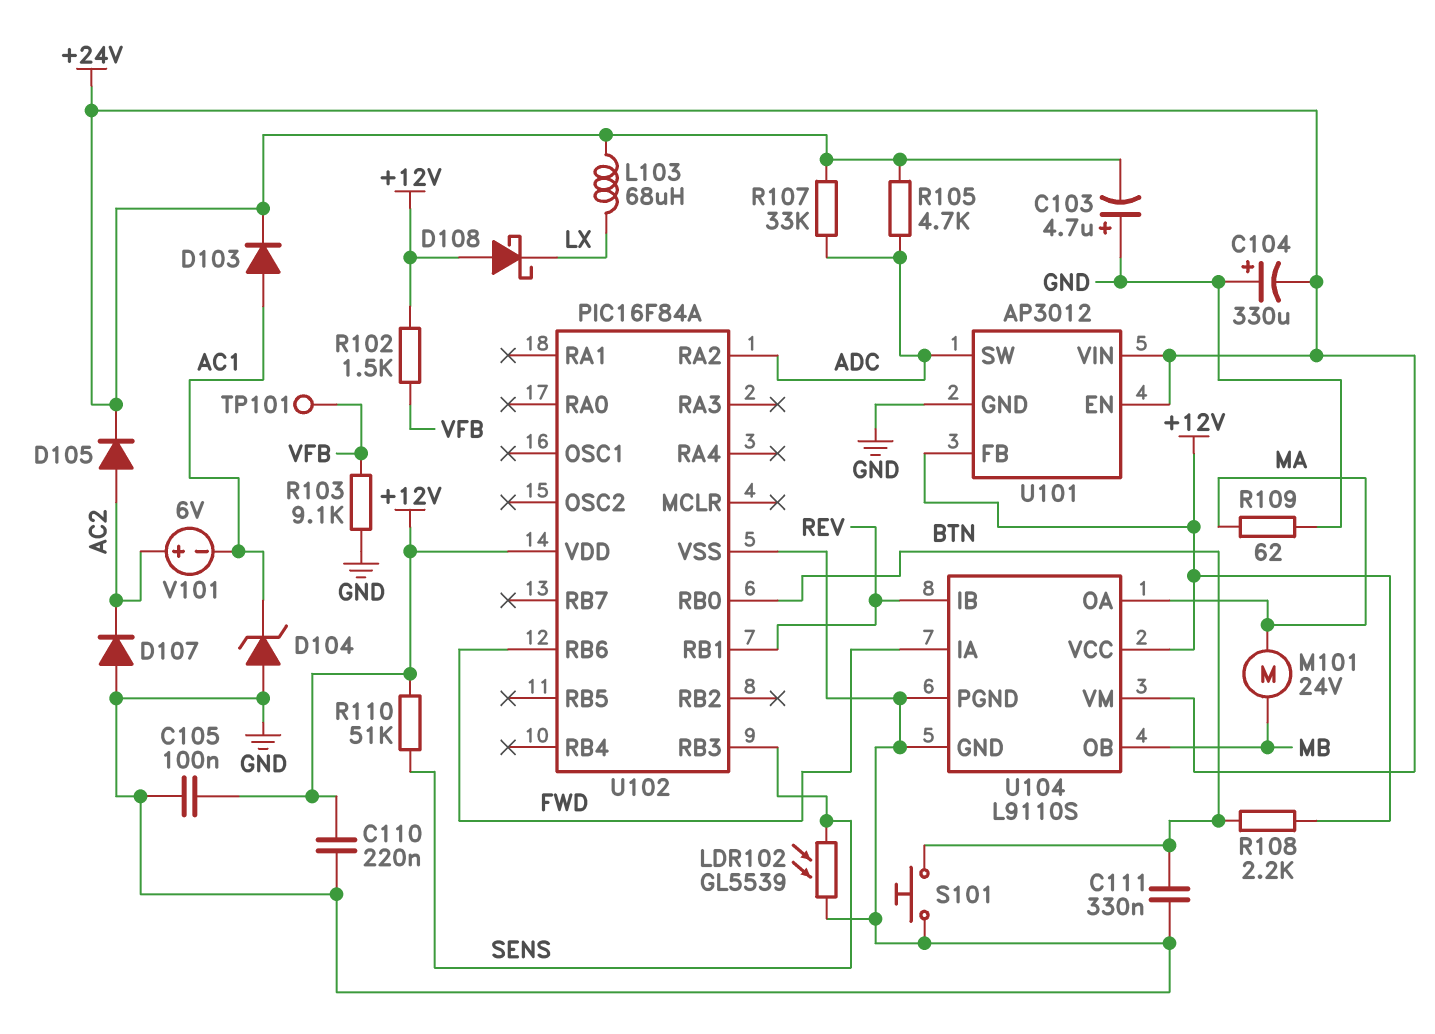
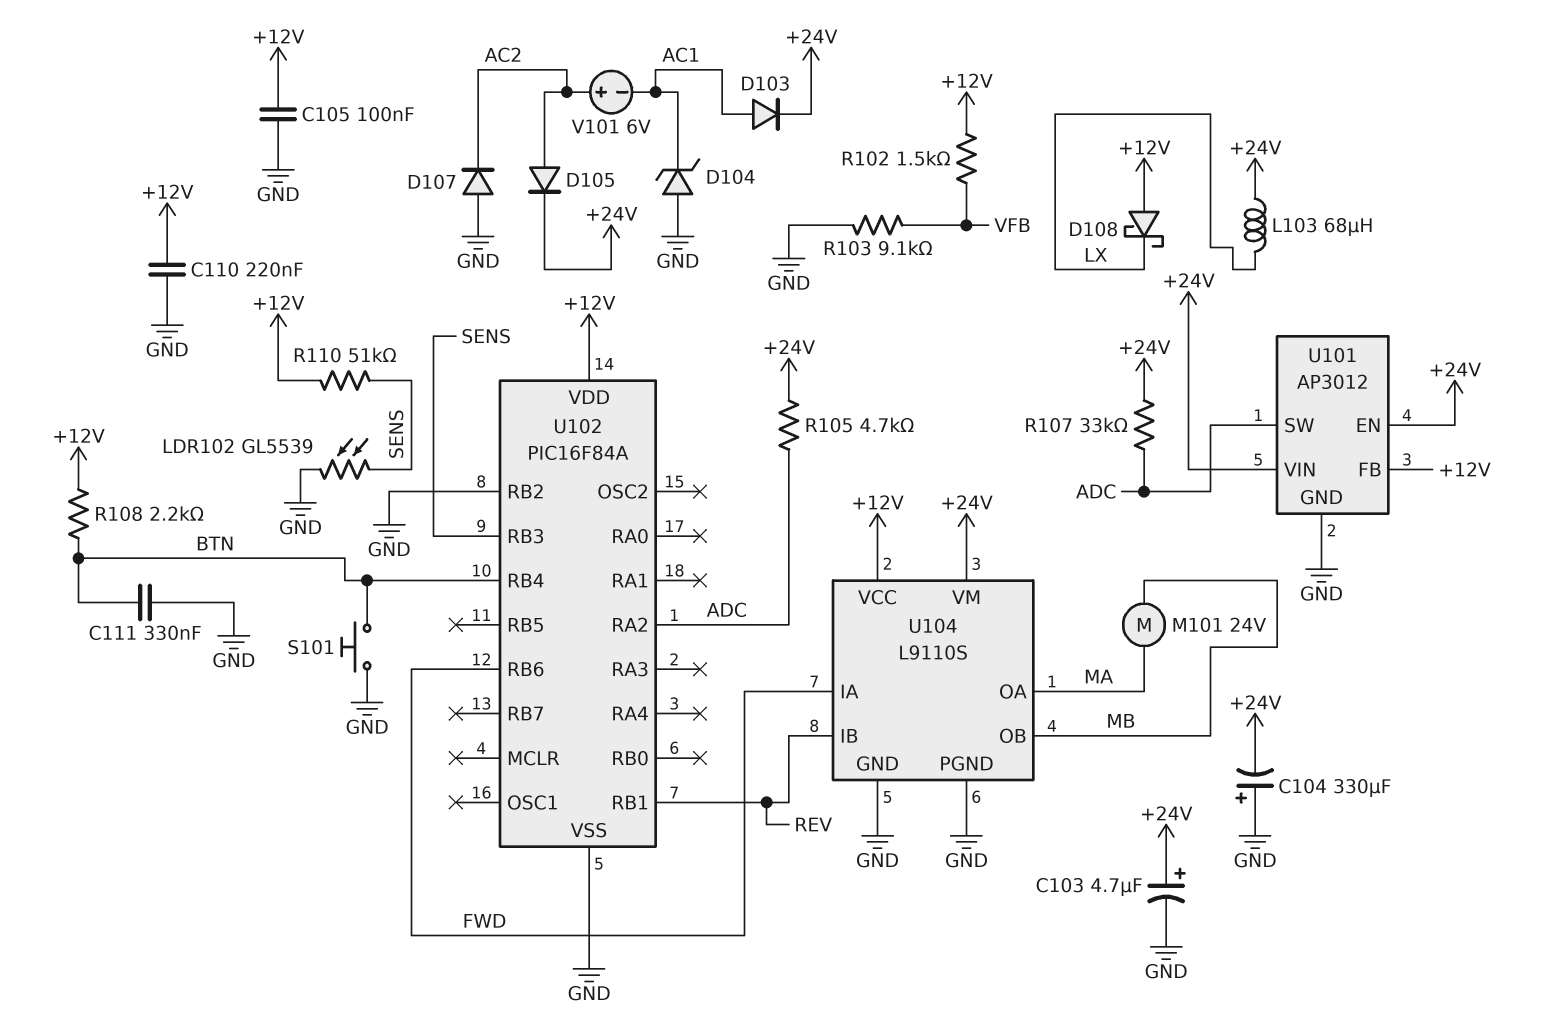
C103: 4.7uF (plus GND, minus +24V) -> 4.7uF (plus +24V, minus GND)
R109: 62 (GND, MA) -> none
TP101: test point (VFB) -> none
U102 pin RB0: BTN -> none
U102 pin RB2: none -> GND
U102 pin RB4: none -> BTN

